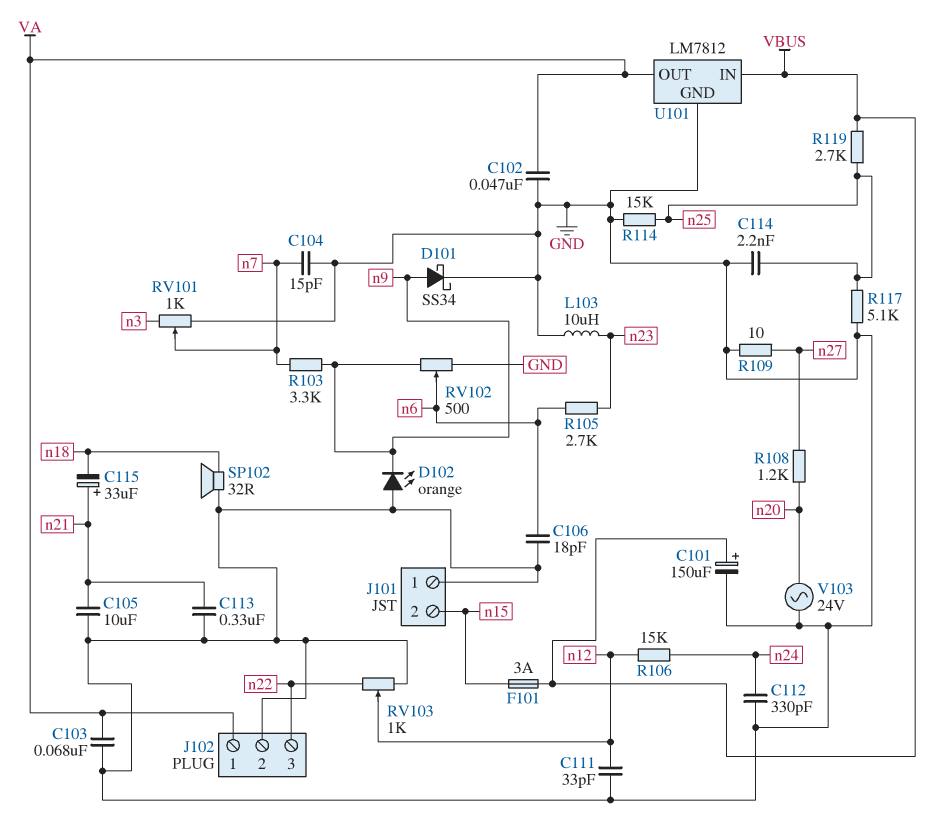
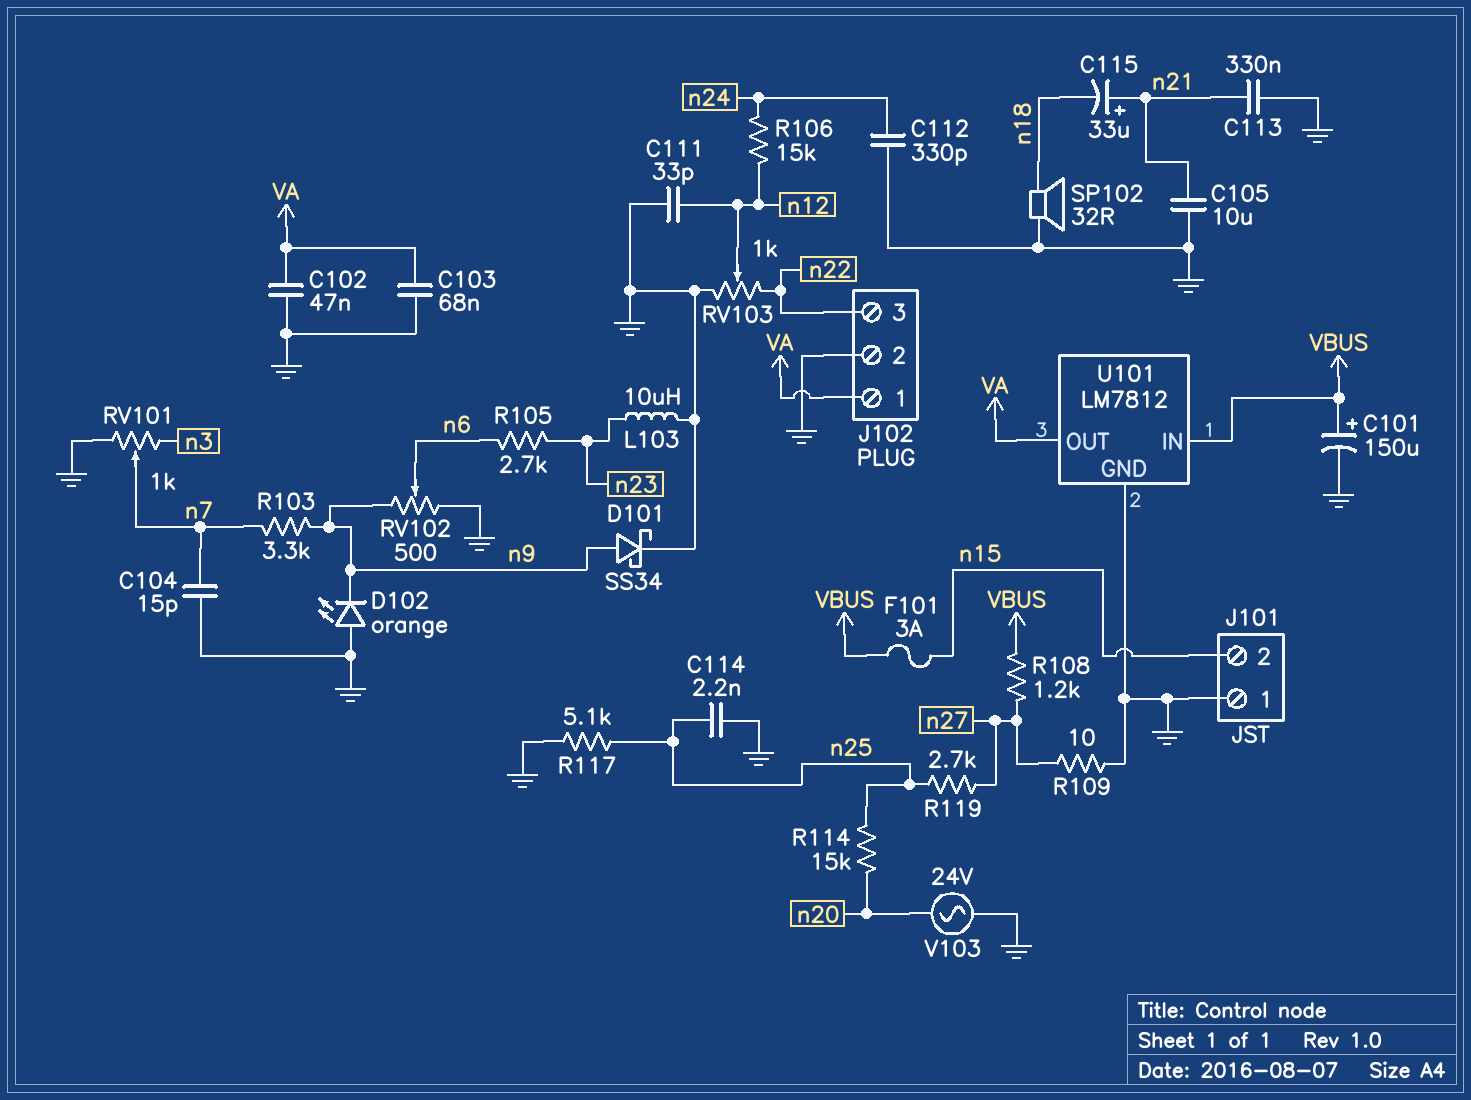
C106: 18pF (GND, n6) -> none
R108: 1.2k (n20, n27) -> 1.2k (VBUS, n27)
R114: 15k (GND, n25) -> 15k (n20, n25)
R119: 2.7k (VBUS, n25) -> 2.7k (n25, n27)

